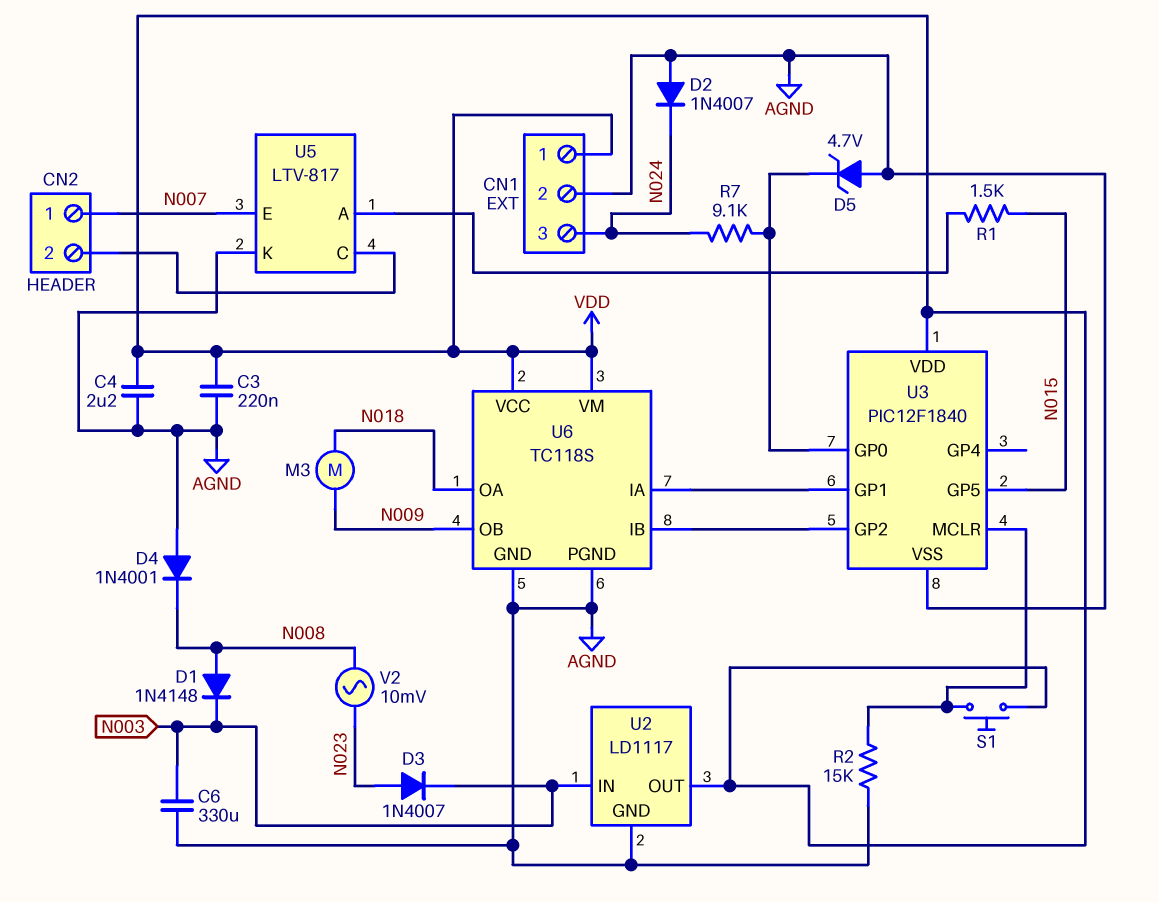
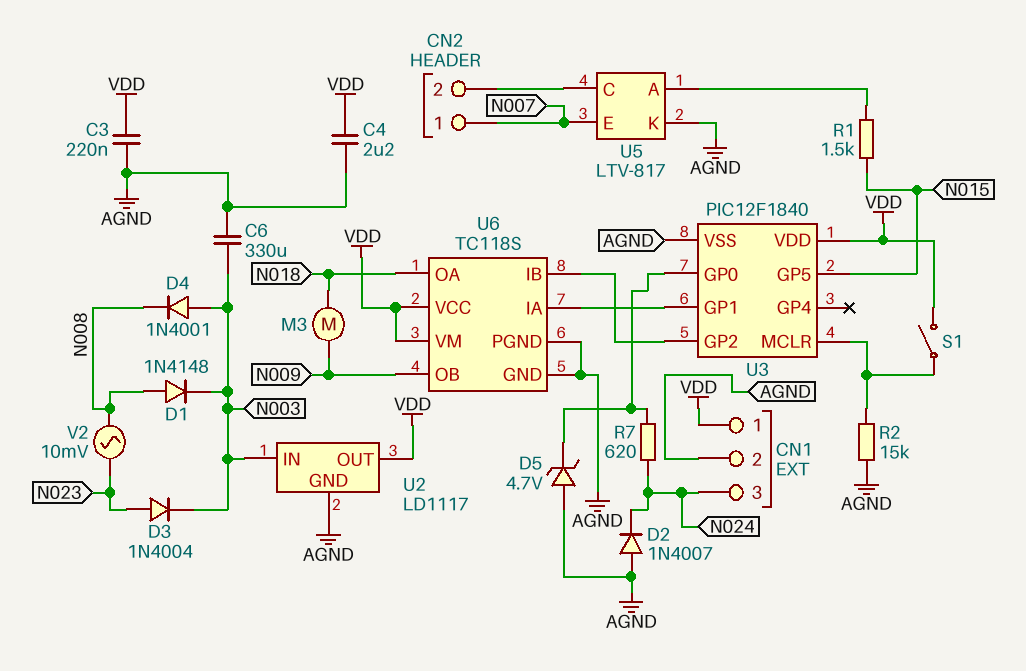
D3: diode 1N4007 (A N023, K N003) -> diode 1N4004 (A N023, K N003)
D4: diode 1N4001 (A AGND, K N008) -> diode 1N4001 (A N003, K N008)
R7: 9.1k (N024, U3/GP0) -> 620 (N024, U3/GP0)
S1: button (U3/MCLR, VDD) -> switch (U3/MCLR, VDD)

